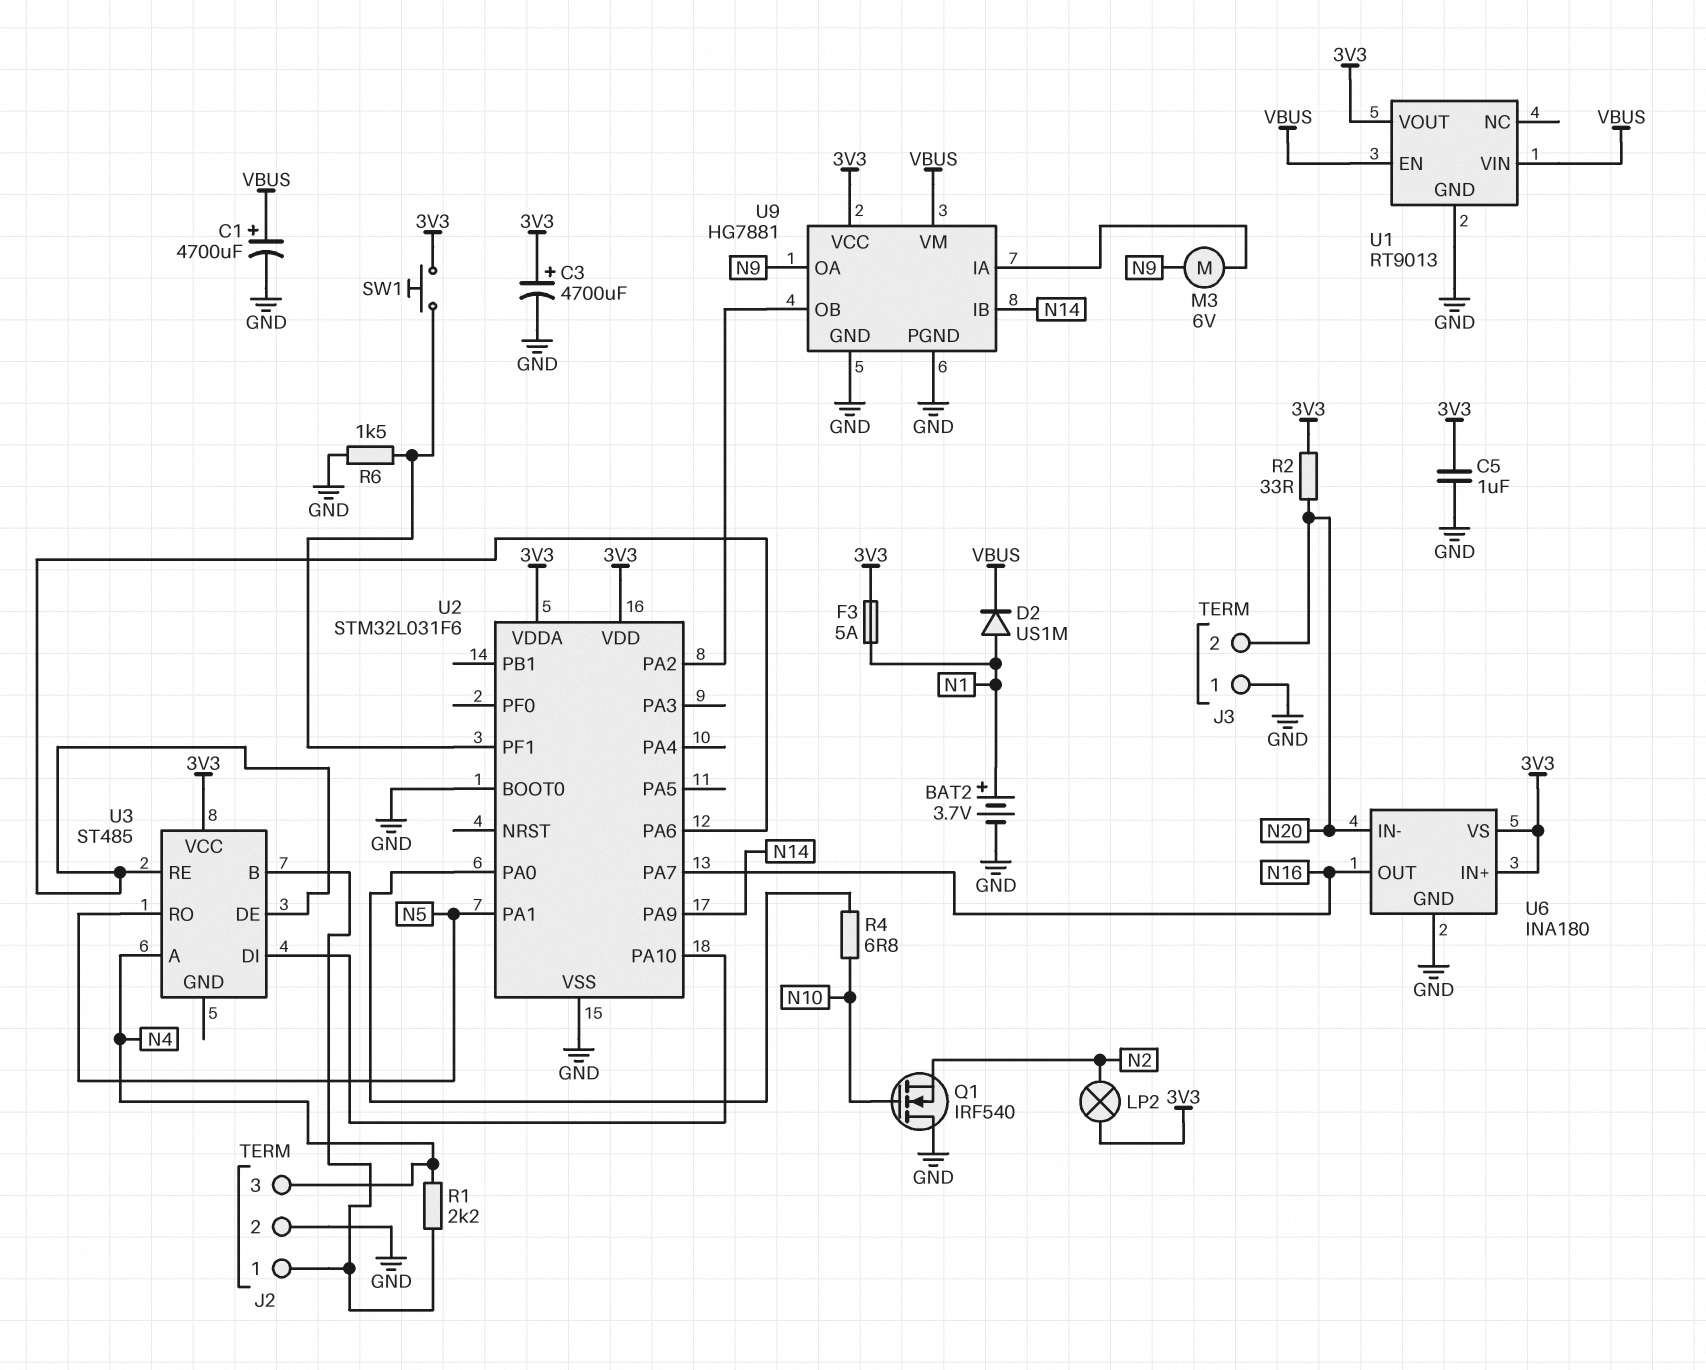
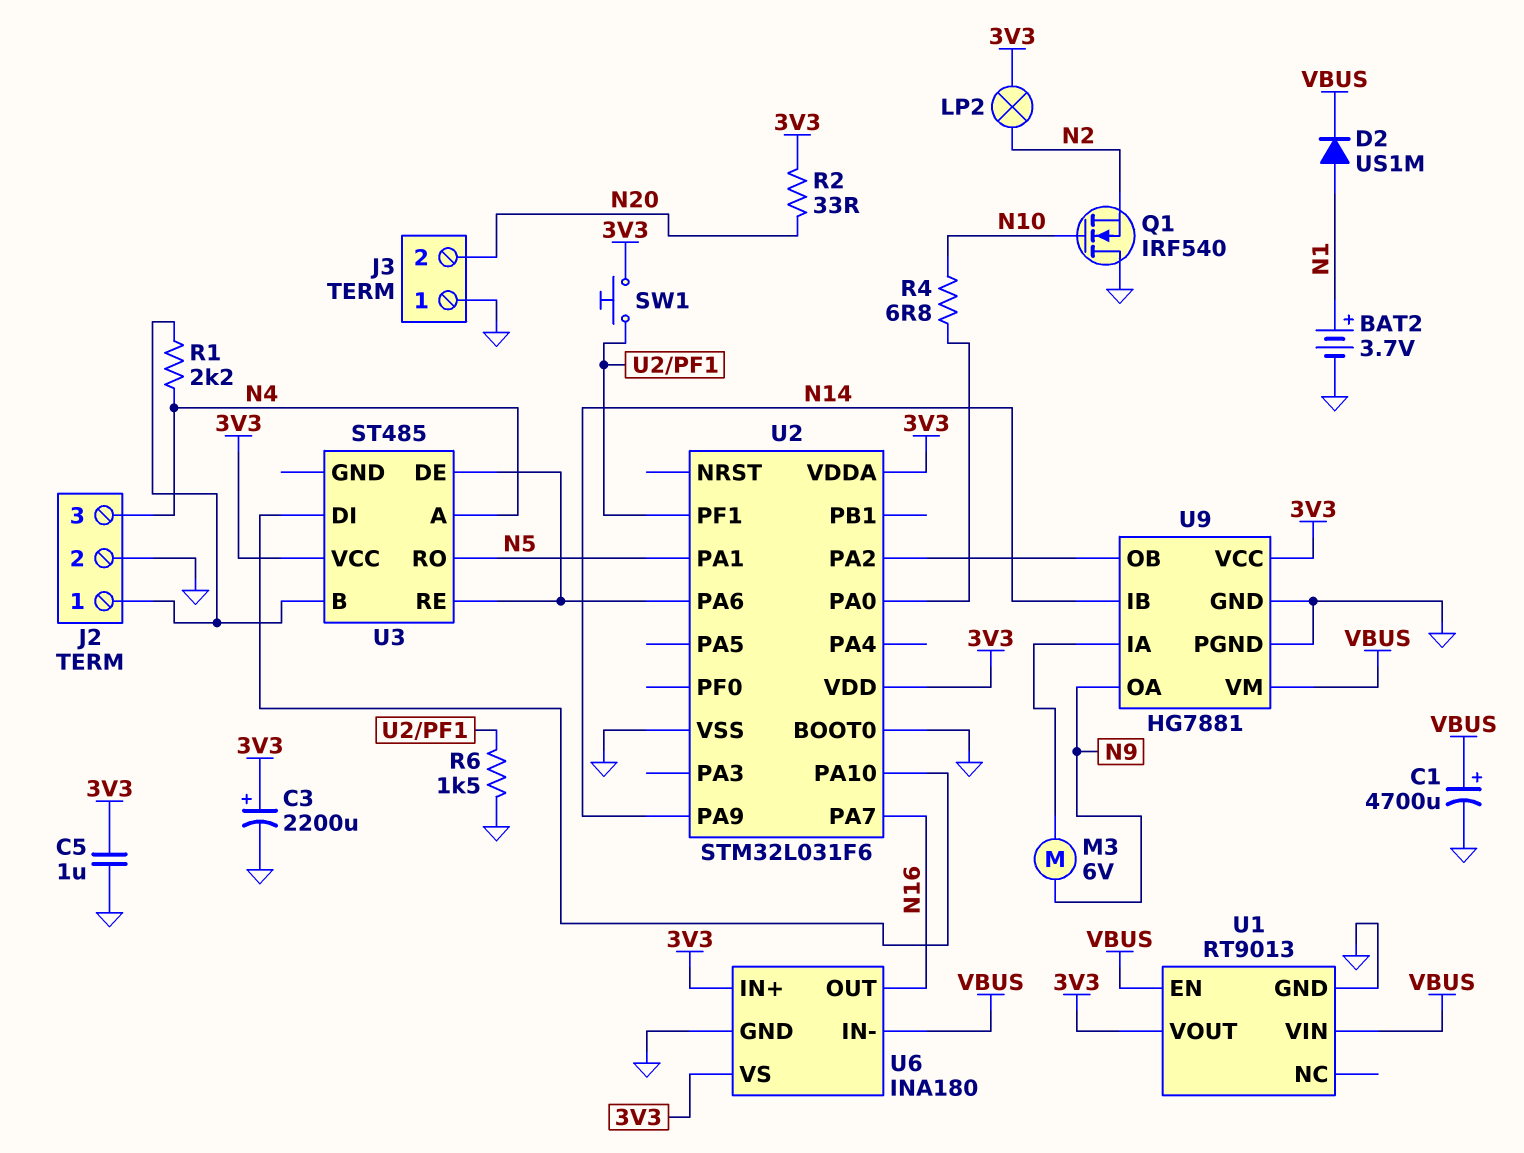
C3: 4700uF (plus 3V3, minus GND) -> 2200uF (plus 3V3, minus GND)
F3: 5A (3V3, N1) -> none
U6 pin IN-: N20 -> VBUS

